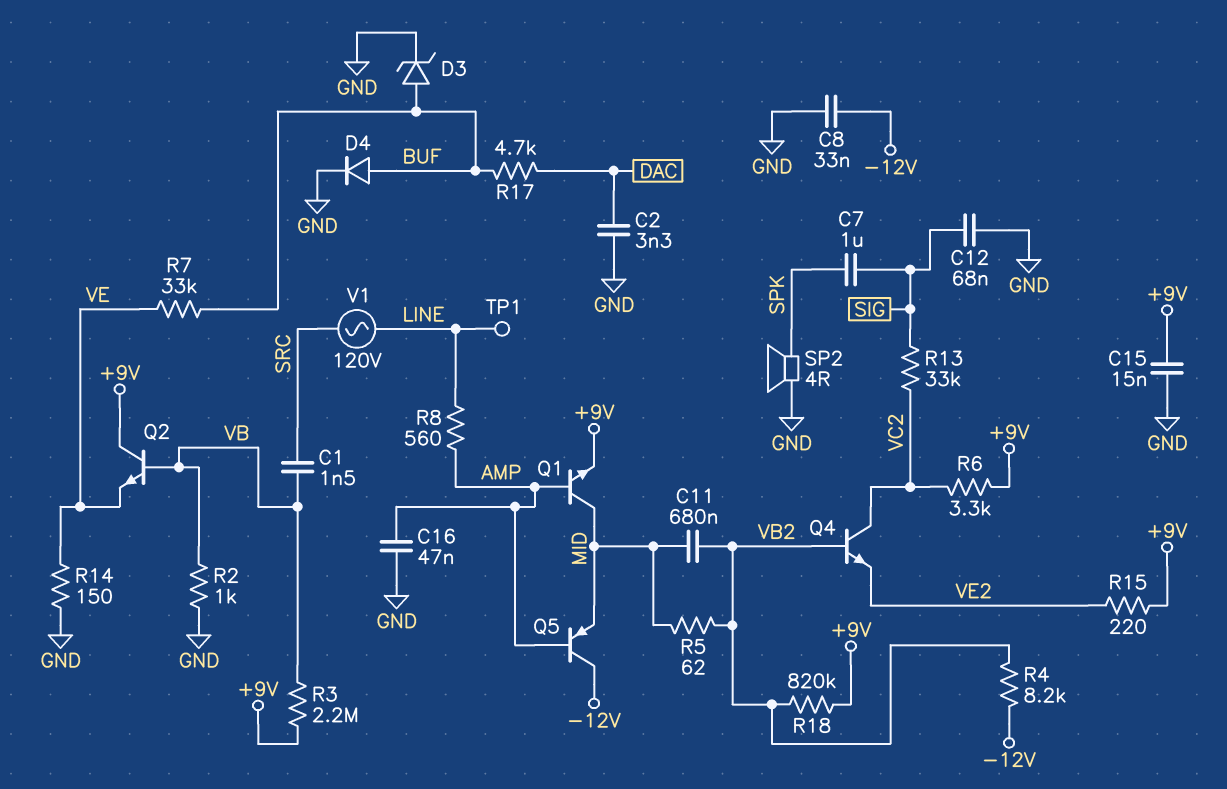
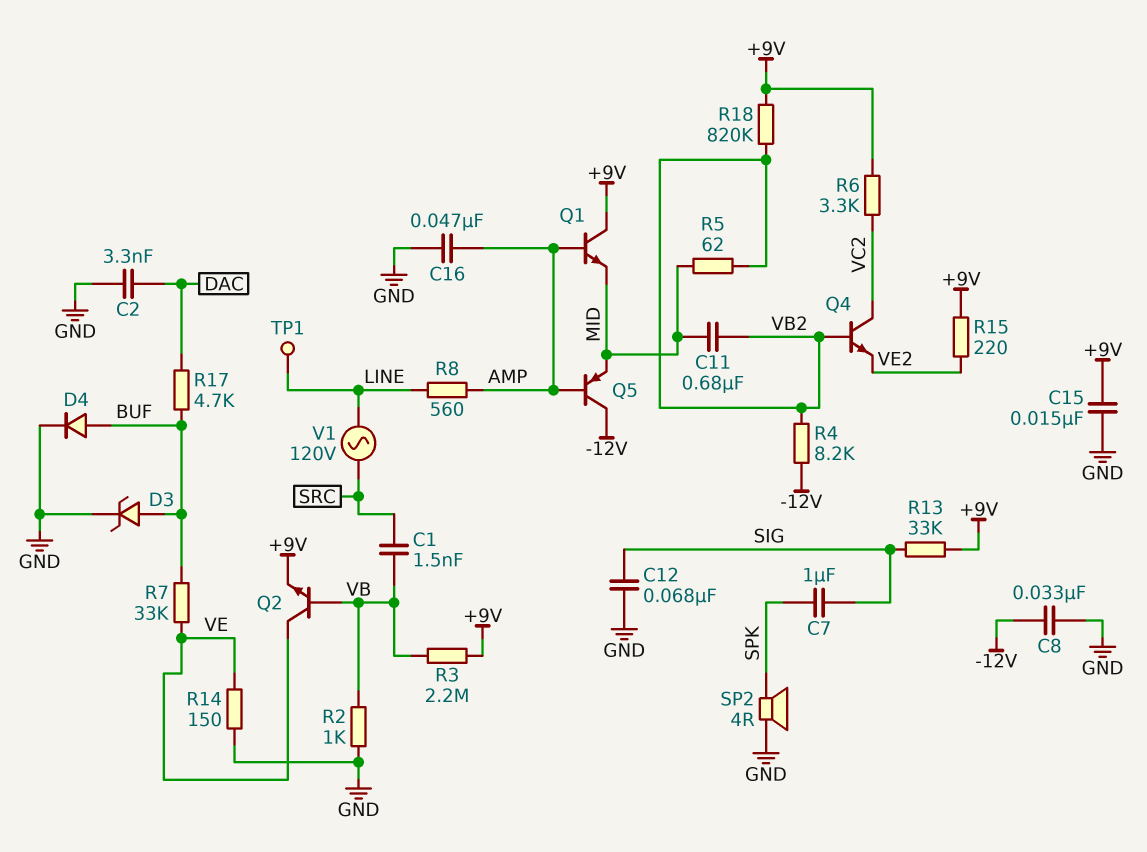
Q1: NPN (B AMP, C MID, E +9V) -> NPN (B AMP, C +9V, E MID)
Q2: NPN (B VB, C +9V, E VE) -> NPN (B VB, C VE, E +9V)
R13: 33k (SIG, VC2) -> 33k (+9V, SIG)

